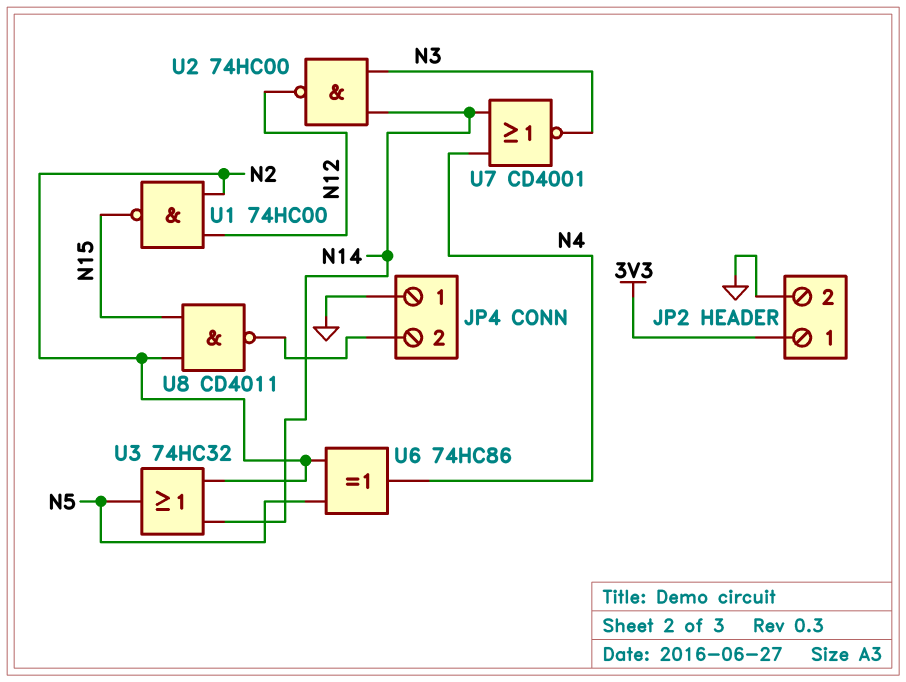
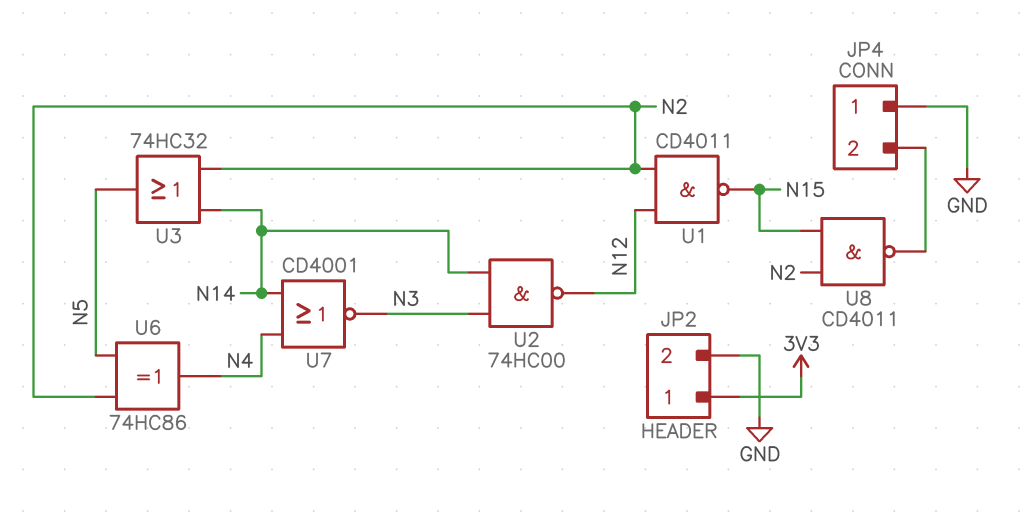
U1: NAND 74HC00 (in N2, in N12, out N15) -> NAND CD4011 (in N2, in N12, out N15)

